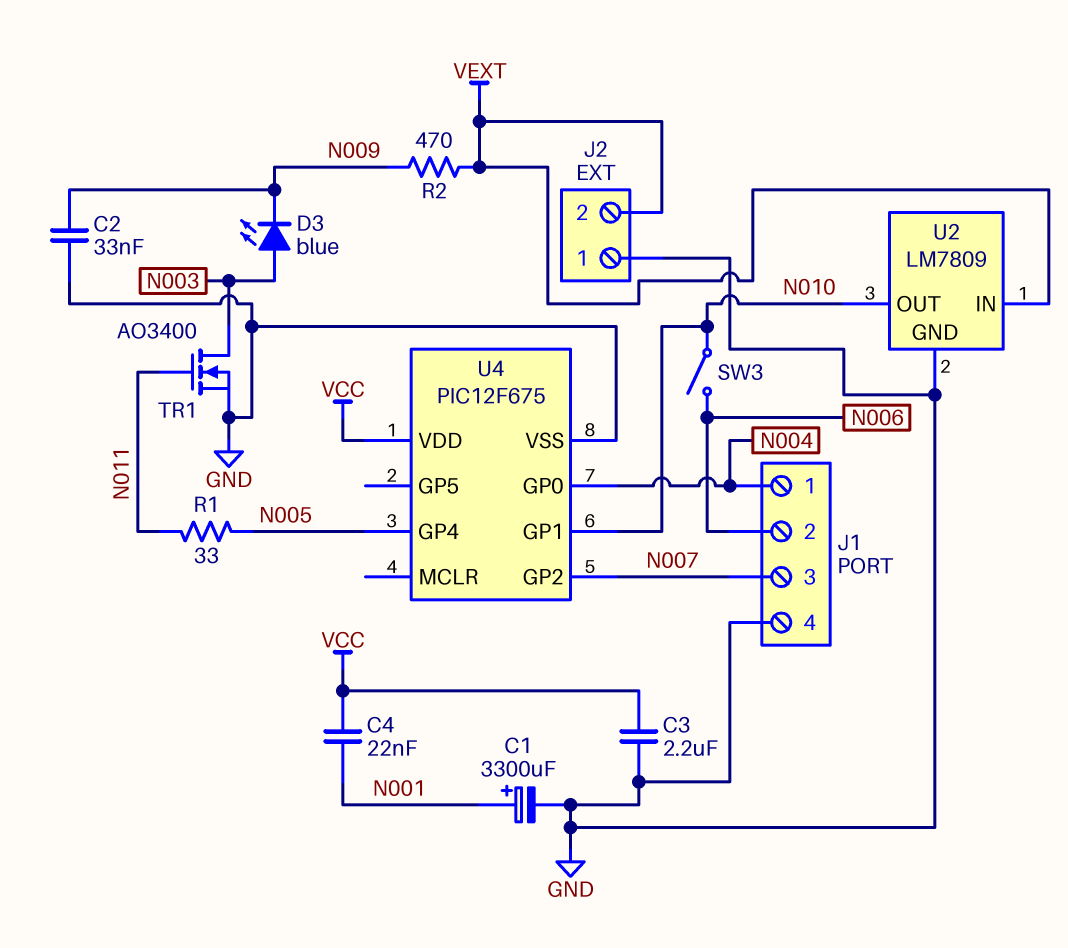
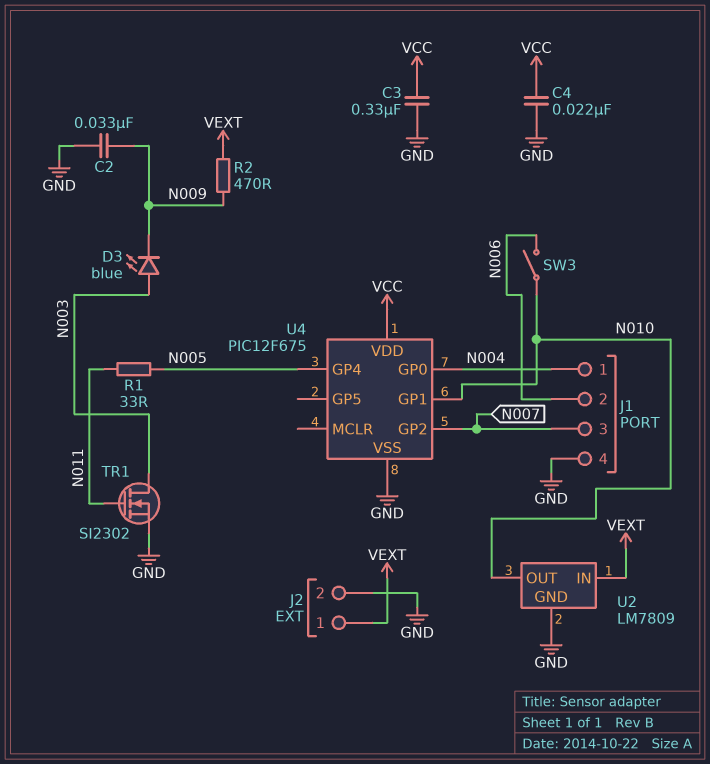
C1: 3300uF (plus N001, minus GND) -> none
C3: 2.2uF (GND, VCC) -> 330nF (GND, VCC)
C4: 22nF (N001, VCC) -> 22nF (GND, VCC)
J2 pin 1: GND -> VEXT
J2 pin 2: VEXT -> GND
TR1: NMOS AO3400 (G N011, D N003, S GND) -> NMOS SI2302 (G N011, D N003, S GND)

